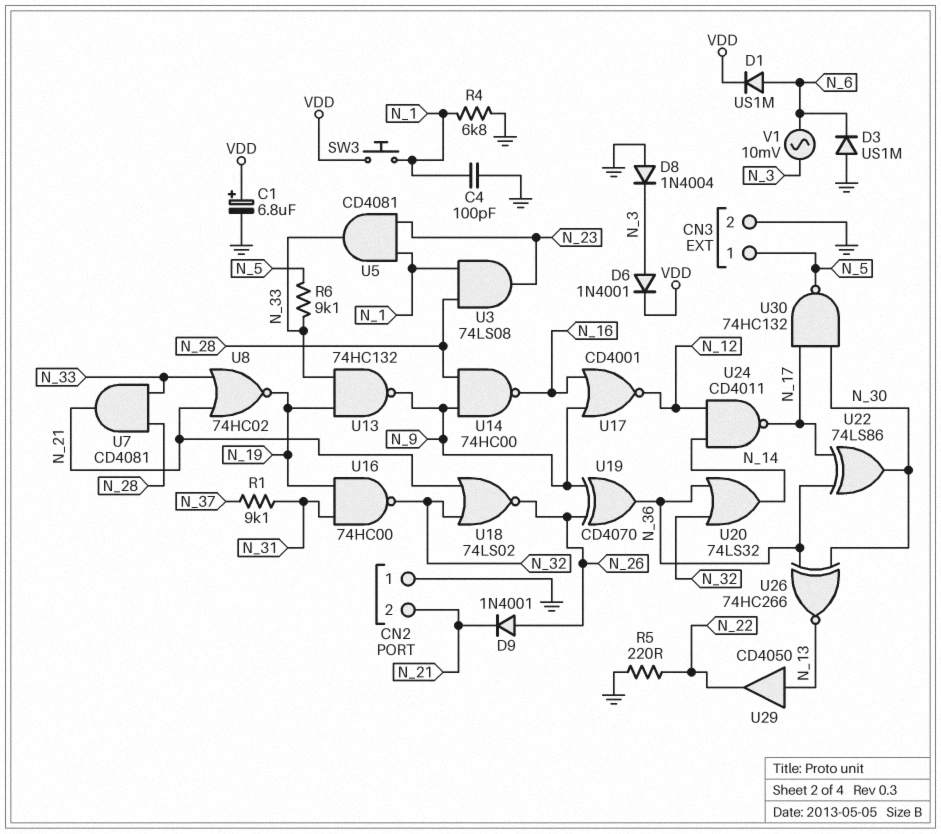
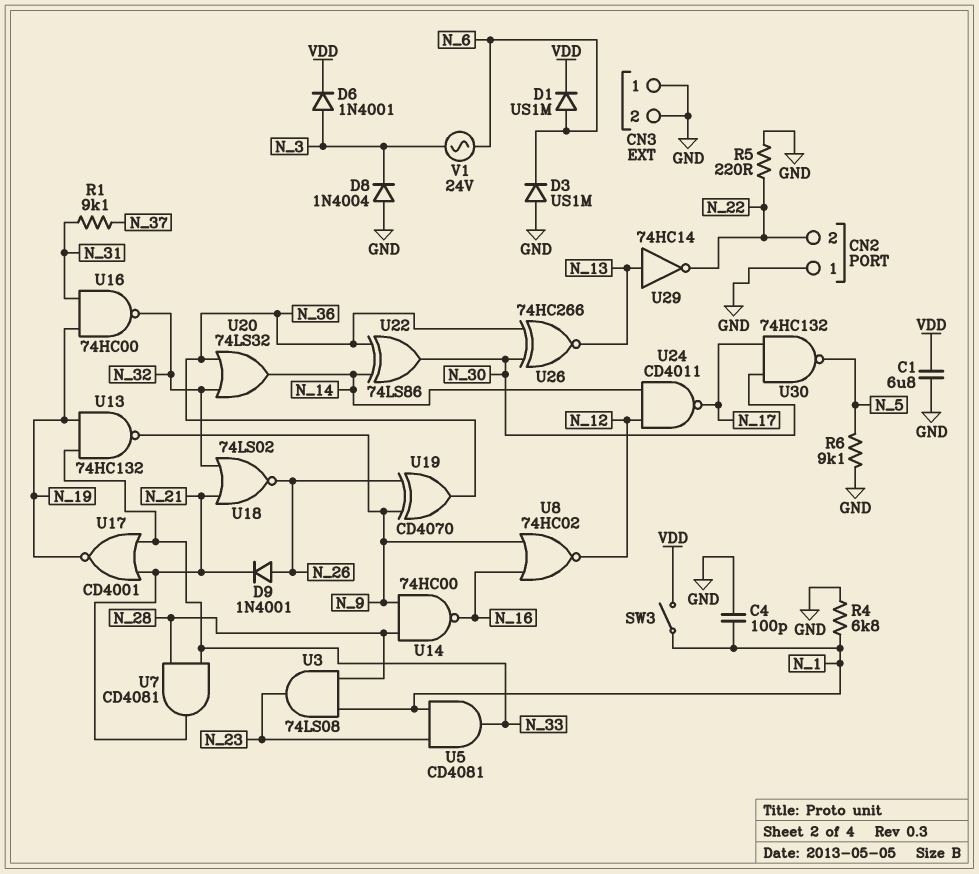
C1: 6.8uF (plus VDD, minus GND) -> 6.8uF (GND, VDD)
CN2 pin 2: N_21 -> N_22
CN3 pin 1: N_5 -> GND
R6: 9.1k (N_5, N_33) -> 9.1k (GND, N_5)
SW3: button (N_1, VDD) -> switch (N_1, VDD)
U8: NOR 74HC02 (in N_21, in N_33, out N_19) -> NOR 74HC02 (in N_9, in N_16, out N_12)
U17: NOR CD4001 (in N_9, in N_16, out N_12) -> NOR CD4001 (in N_21, in N_33, out N_19)
U22: XOR 74LS86 (in N_17, in N_36, out N_30) -> XOR 74LS86 (in N_14, in N_36, out N_30)
U29: buffer CD4050 (in N_13, out N_22) -> NOT 74HC14 (in N_13, out N_22)
V1: AC 10mV (N_3, N_6) -> AC 24V (N_3, N_6)

